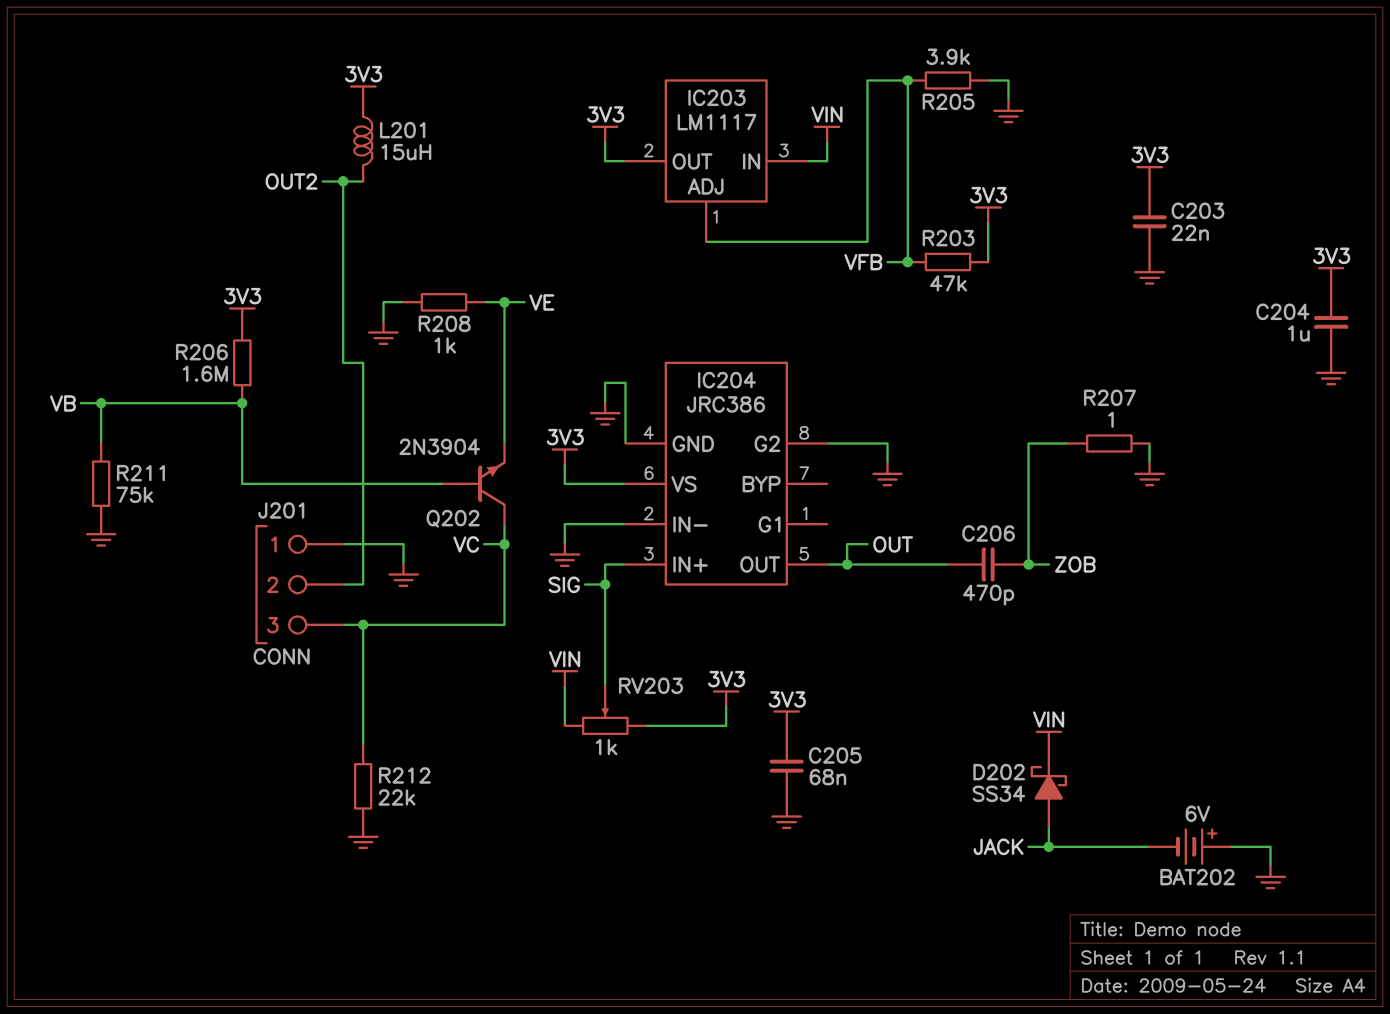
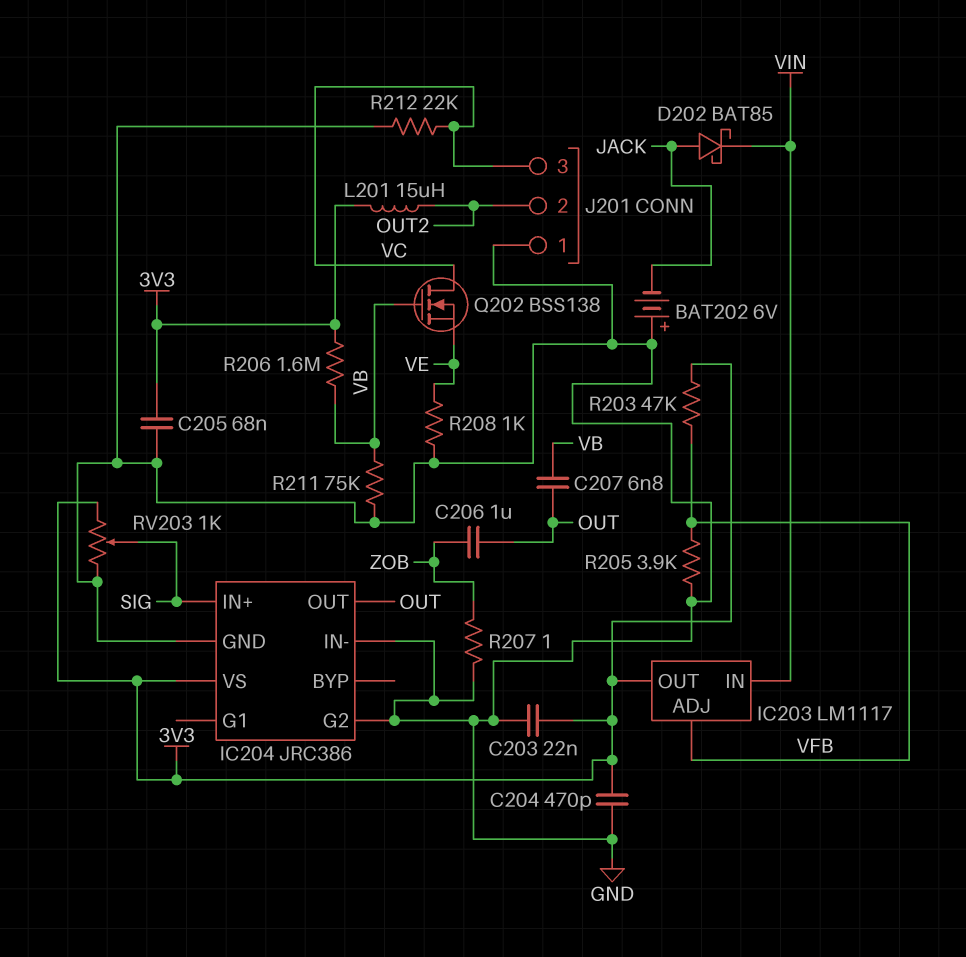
C204: 1uF (3V3, GND) -> 470pF (3V3, GND)
C206: 470pF (OUT, ZOB) -> 1uF (OUT, ZOB)
C207: none -> 6.8nF (OUT, VB)
D202: schottky SS34 (A JACK, K VIN) -> schottky BAT85 (A JACK, K VIN)
Q202: NPN 2N3904 (B VB, C VC, E VE) -> NMOS BSS138 (G VB, D VC, S VE)
RV203: 1k (3V3, VIN, wiper SIG) -> 1k (3V3, GND, wiper SIG)

